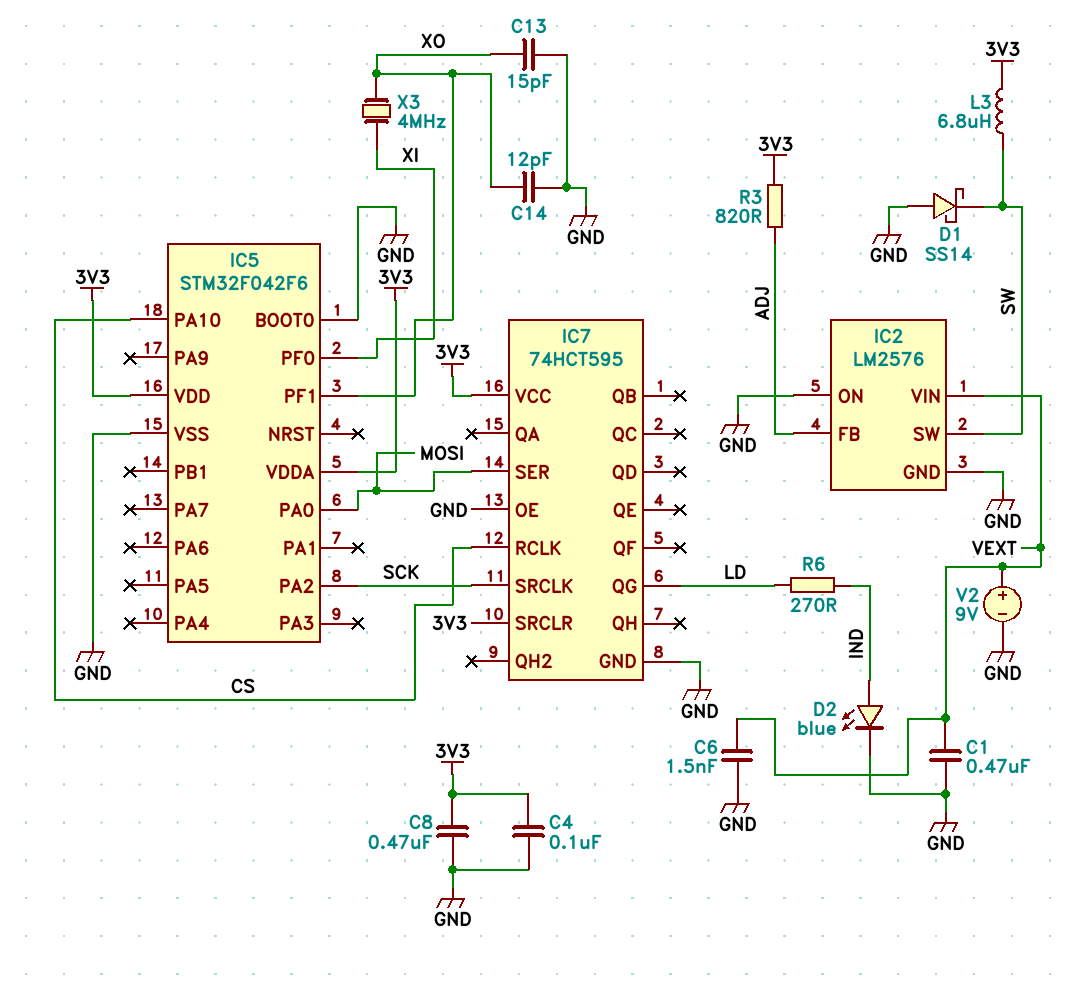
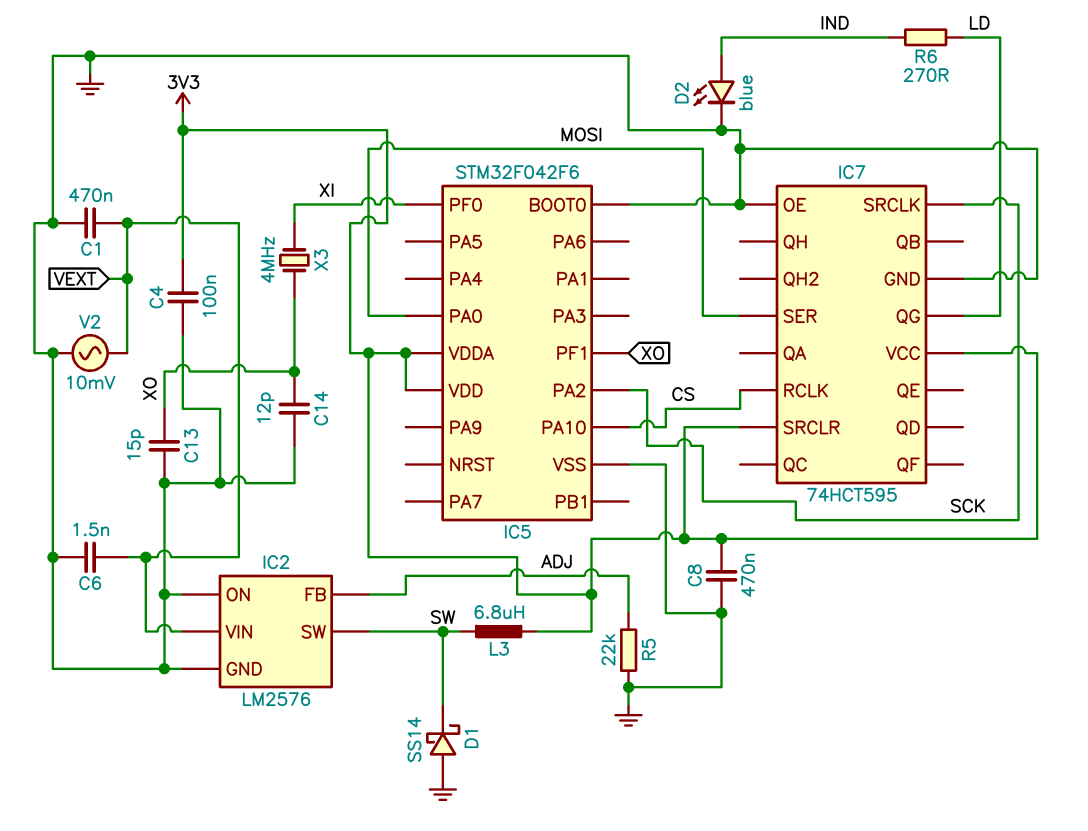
R3: 820 (3V3, ADJ) -> none
R5: none -> 22k (ADJ, GND)
V2: 9V (plus VEXT, minus GND) -> AC 10mV (GND, VEXT)

